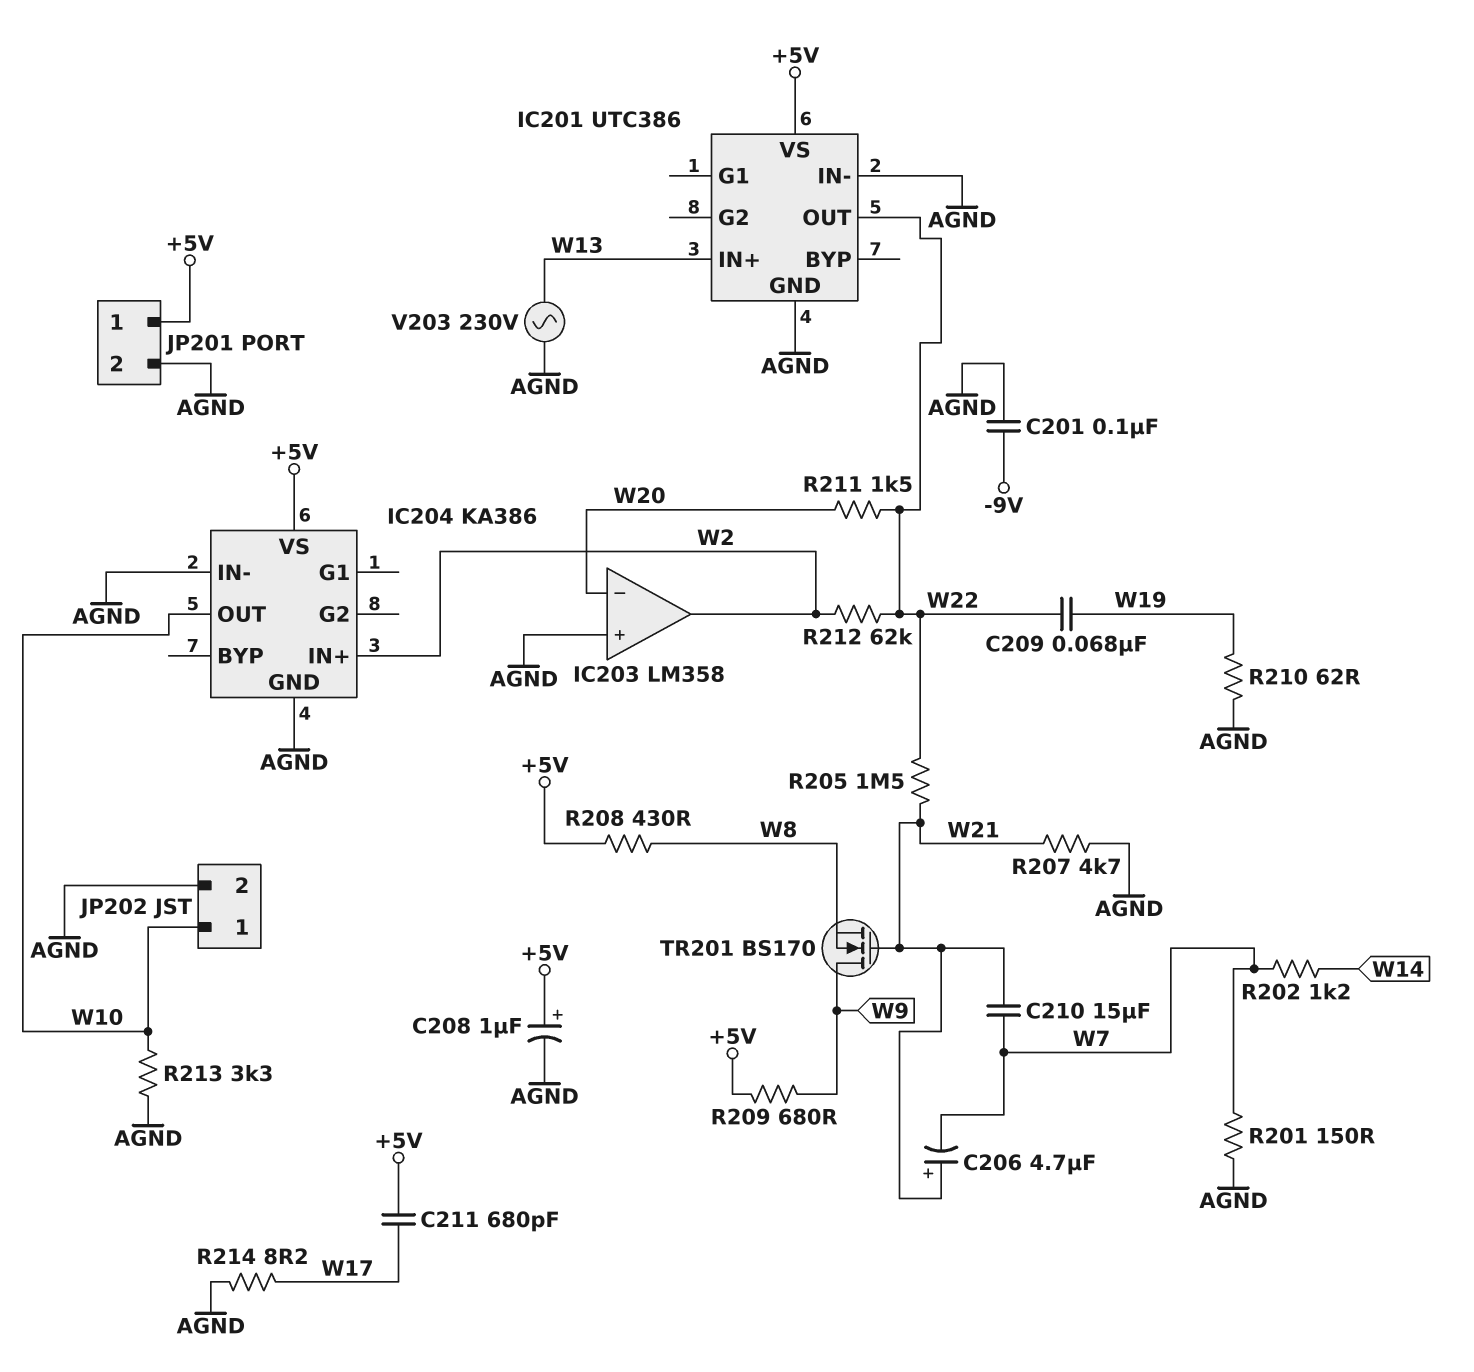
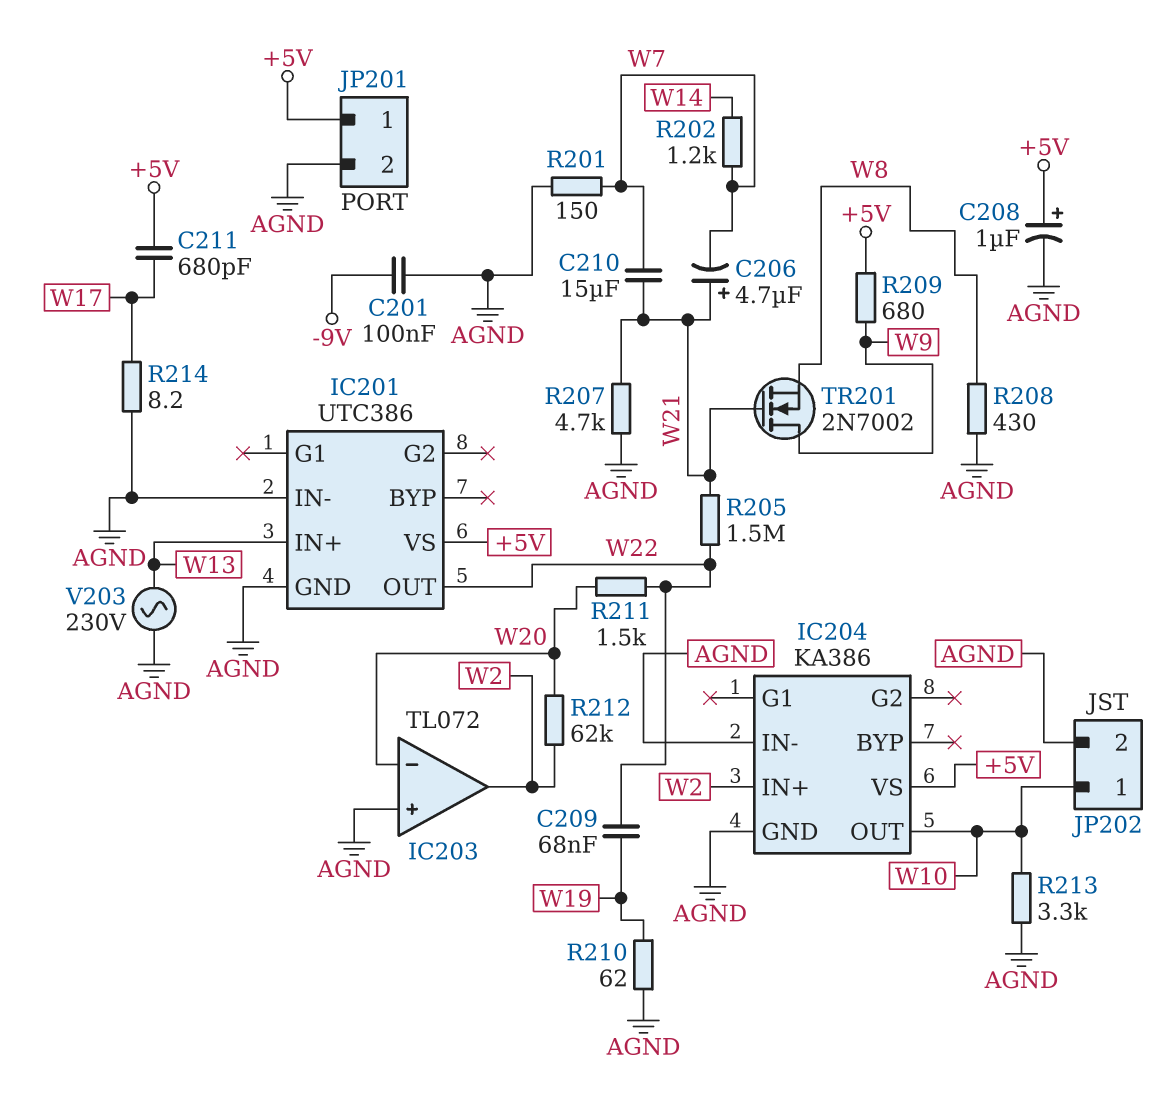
IC203: LM358 -> TL072
R208: 430 (+5V, W8) -> 430 (AGND, W8)
R212: 62k (W2, W22) -> 62k (W2, W20)
TR201: NMOS BS170 (G W21, D W9, S W8) -> NMOS 2N7002 (G W21, D W9, S W8)

